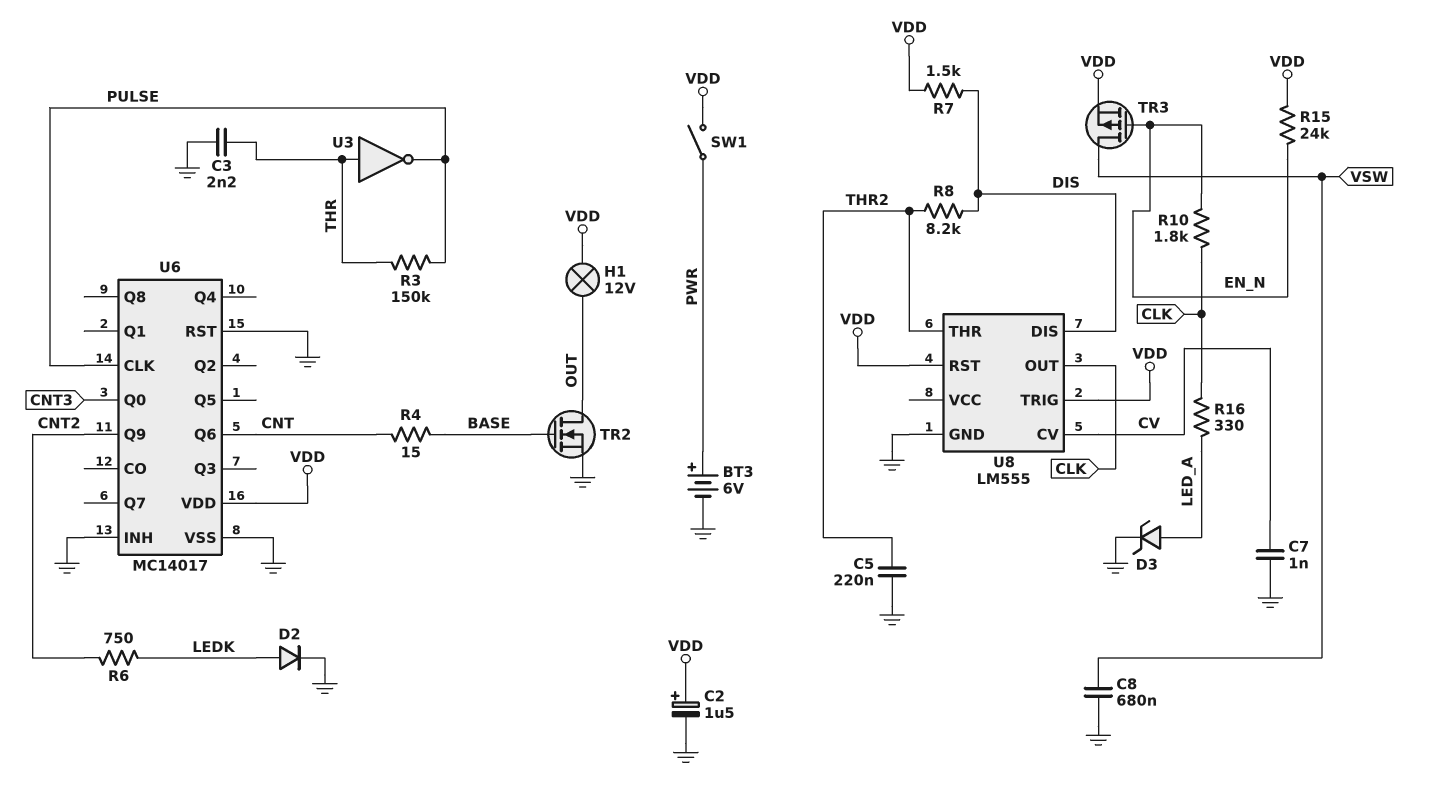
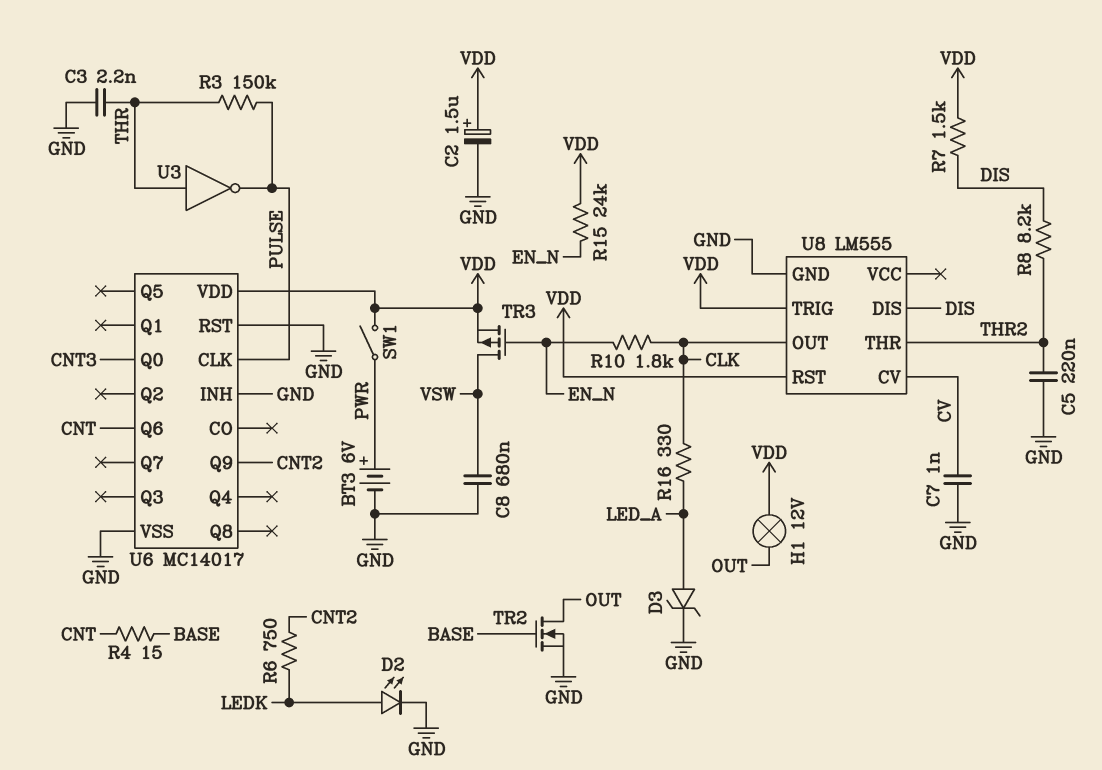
D2: diode (A LEDK, K GND) -> LED (A LEDK, K GND)

